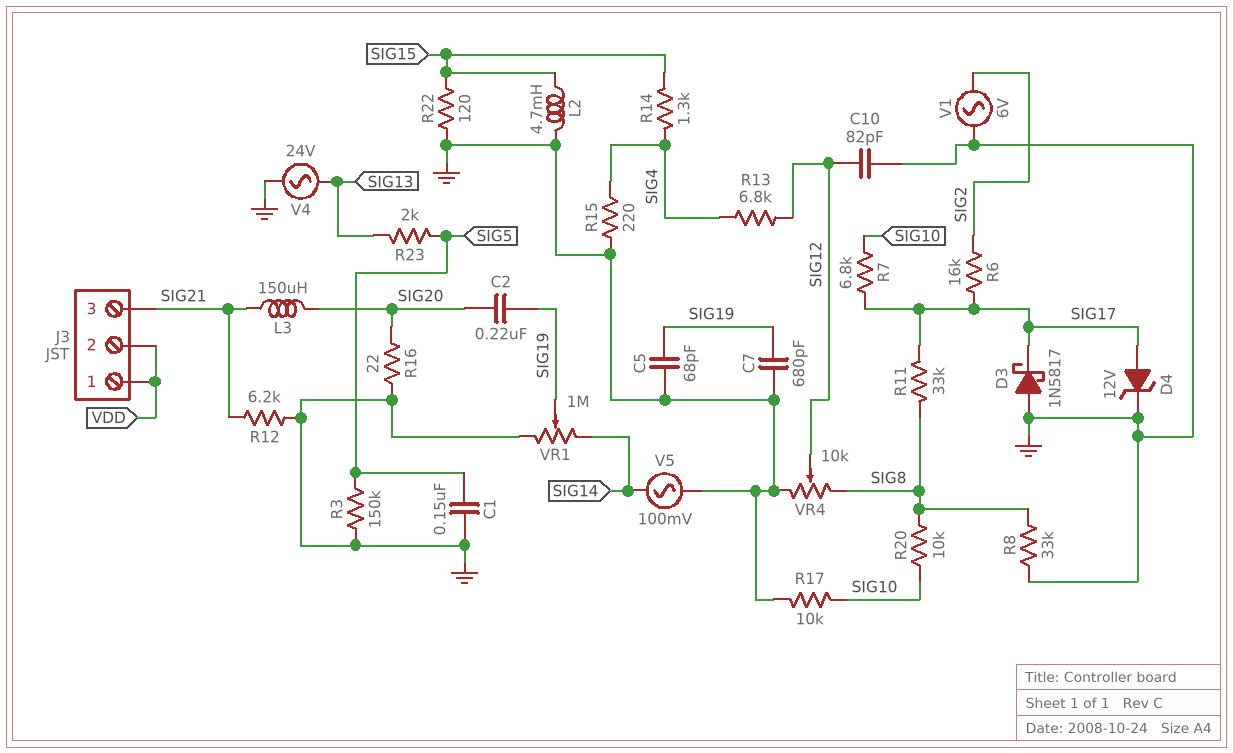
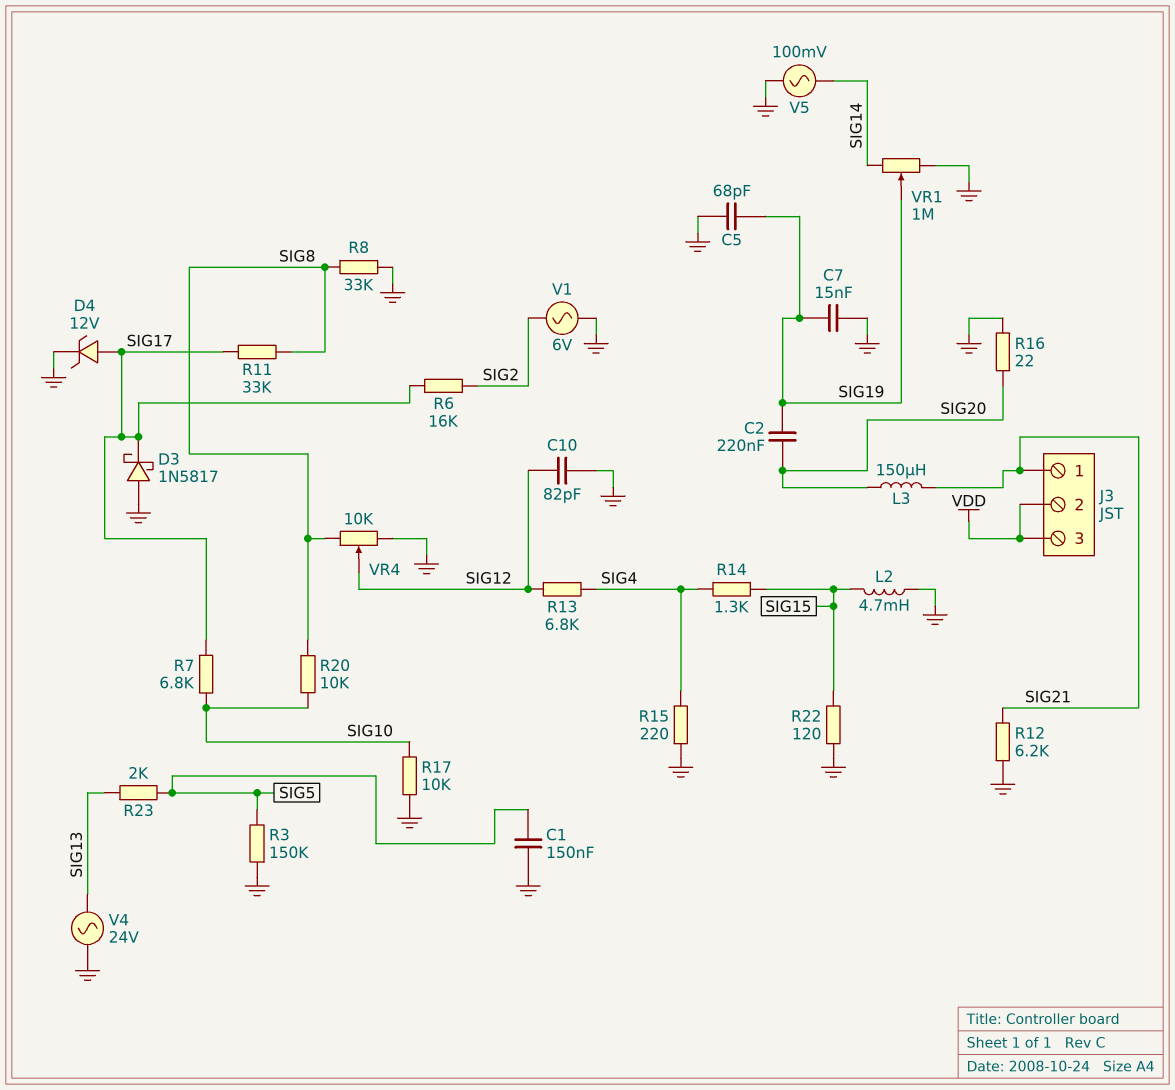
C7: 680pF (GND, SIG19) -> 15nF (GND, SIG19)
J3 pin 1: VDD -> SIG21
J3 pin 3: SIG21 -> VDD

